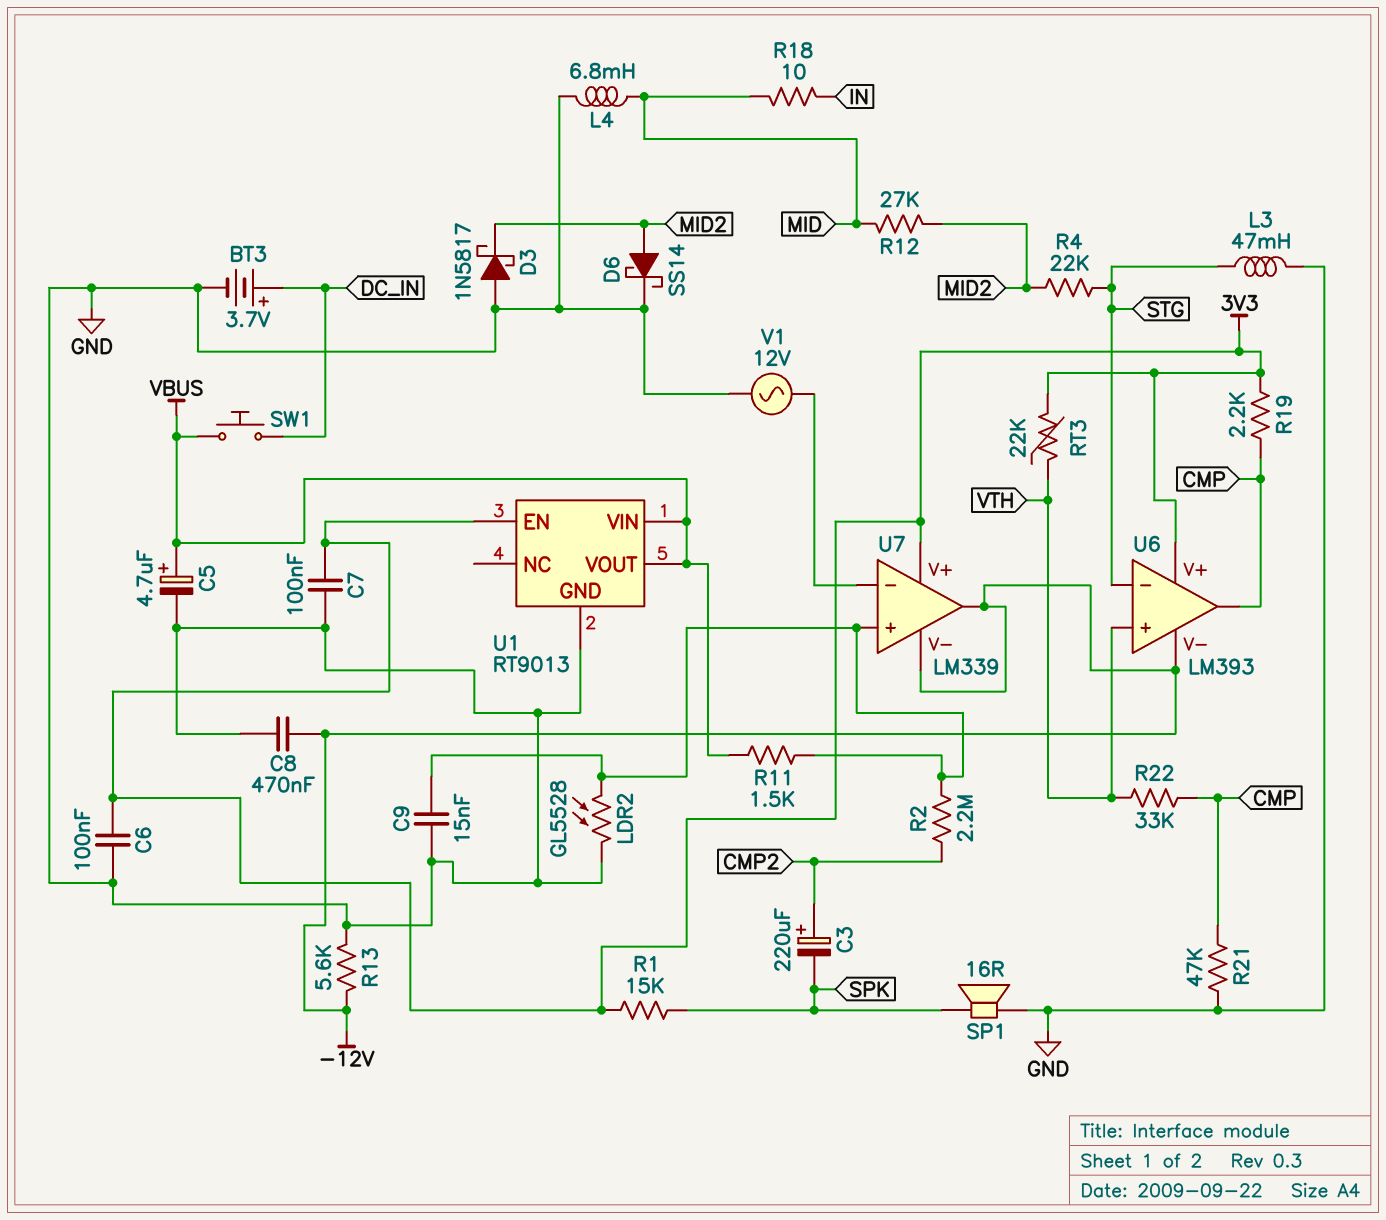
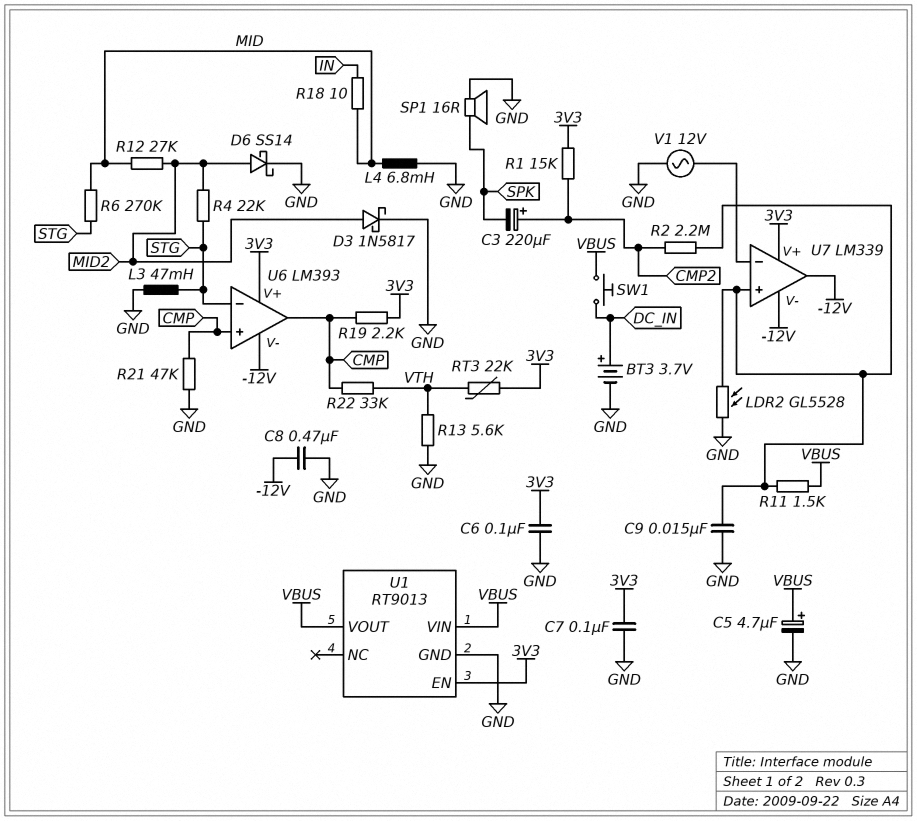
D3: schottky 1N5817 (A GND, K MID2) -> schottky 1N5817 (A MID2, K GND)
R1: 15k (3V3, SPK) -> 15k (3V3, CMP2)
R6: none -> 270k (MID, STG)
R13: 5.6k (-12V, GND) -> 5.6k (GND, VTH)
U6 pin in+: VTH -> CMP

